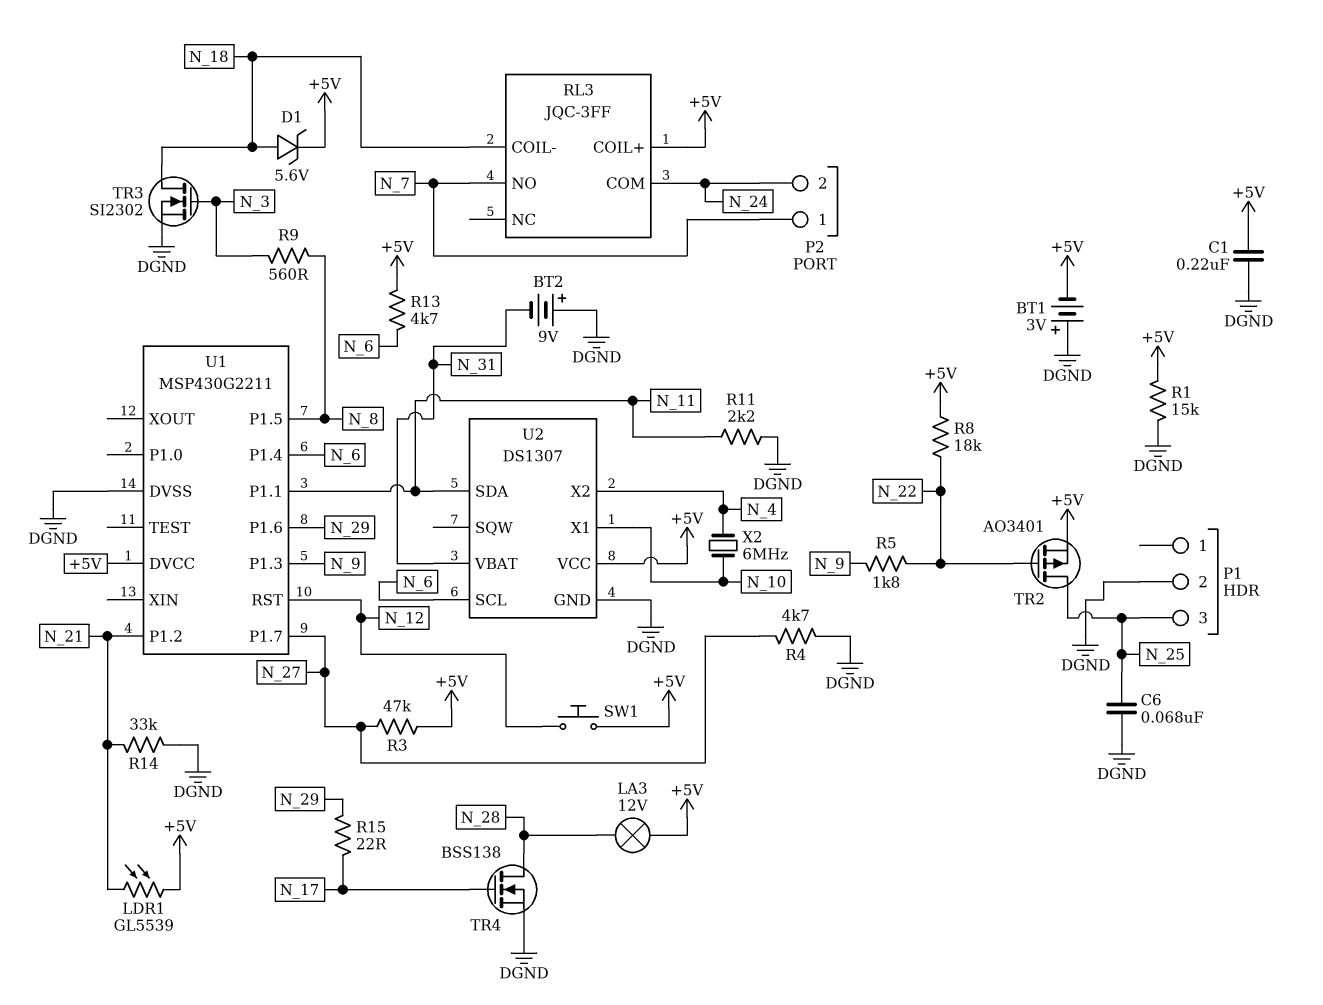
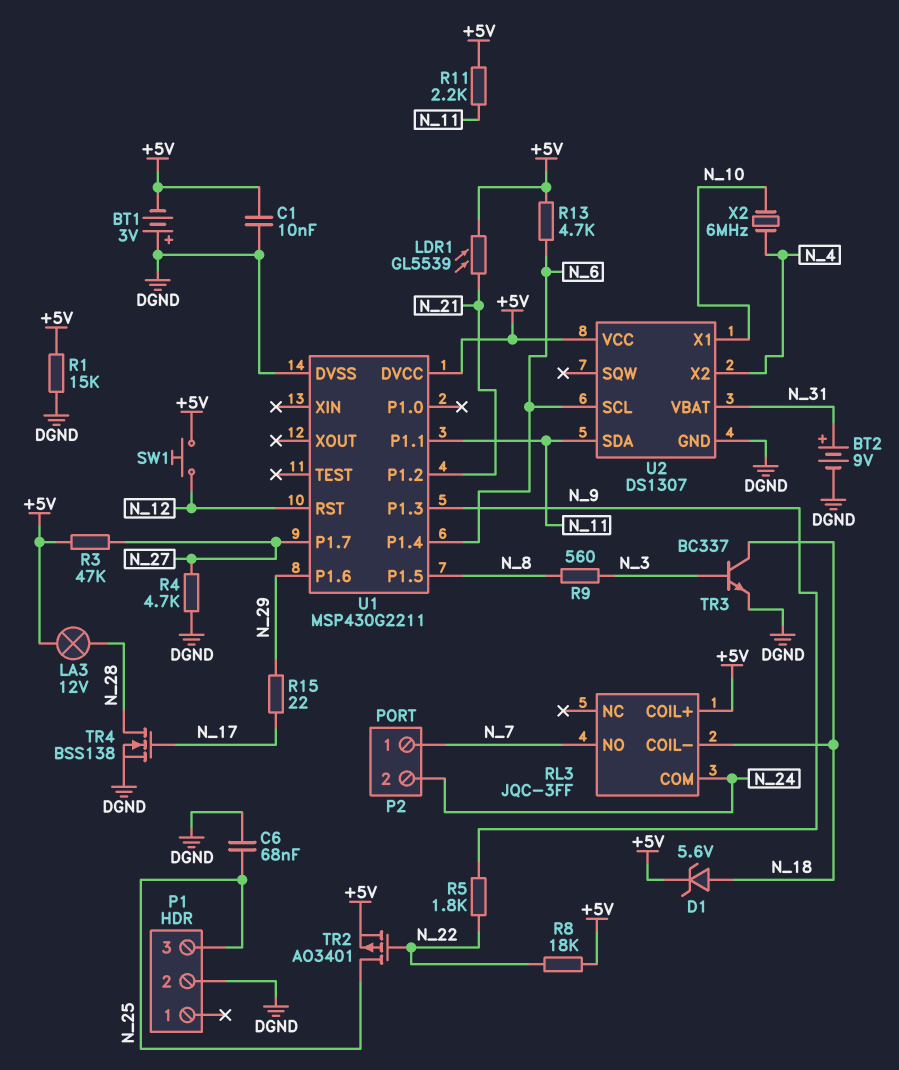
BT2: 9V (plus DGND, minus N_31) -> 9V (plus N_31, minus DGND)
C1: 220nF (+5V, DGND) -> 10nF (+5V, DGND)
R11: 2.2k (DGND, N_11) -> 2.2k (+5V, N_11)
R14: 33k (DGND, N_21) -> none
TR3: NMOS SI2302 (G N_3, D N_18, S DGND) -> NPN BC337 (B N_3, C N_18, E DGND)

